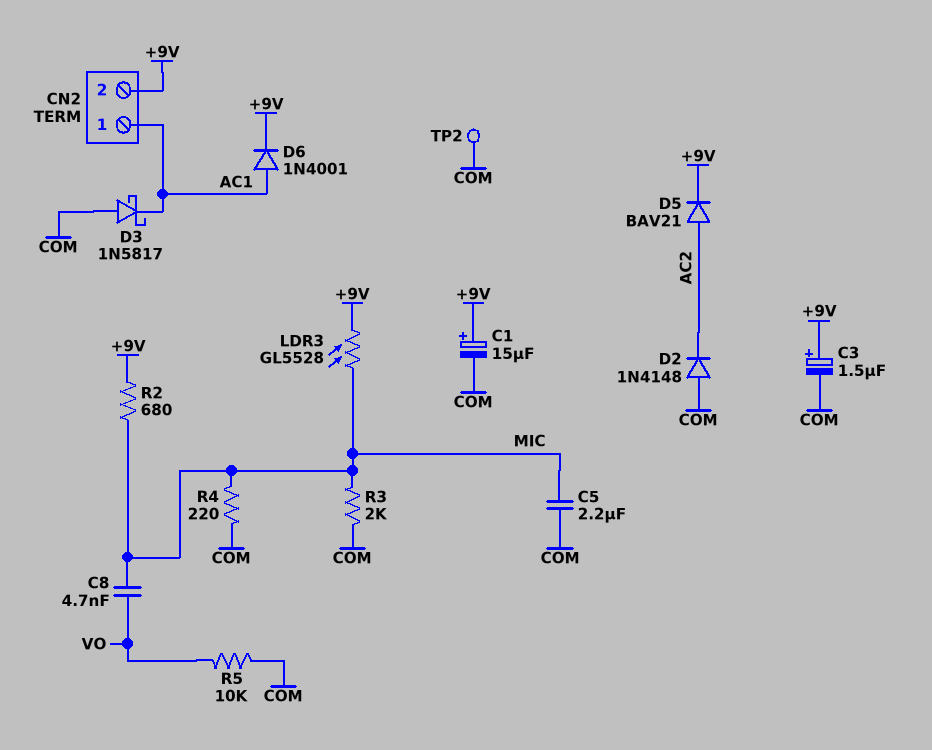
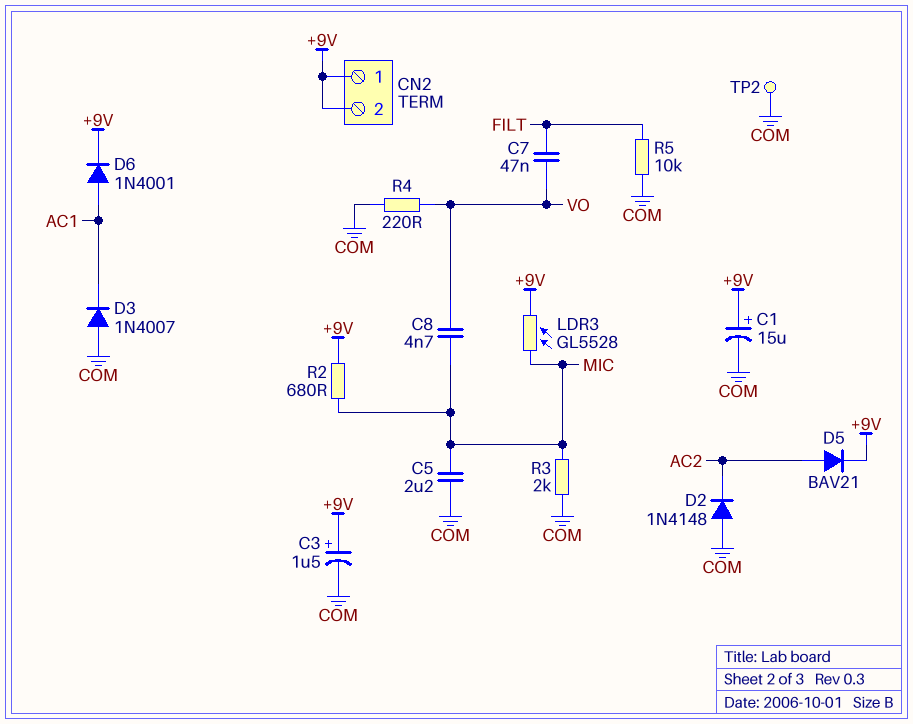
C7: none -> 47nF (FILT, VO)
CN2 pin 1: AC1 -> +9V
D3: schottky 1N5817 (A COM, K AC1) -> diode 1N4007 (A COM, K AC1)
R4: 220 (COM, MIC) -> 220 (COM, VO)
R5: 10k (COM, VO) -> 10k (COM, FILT)

